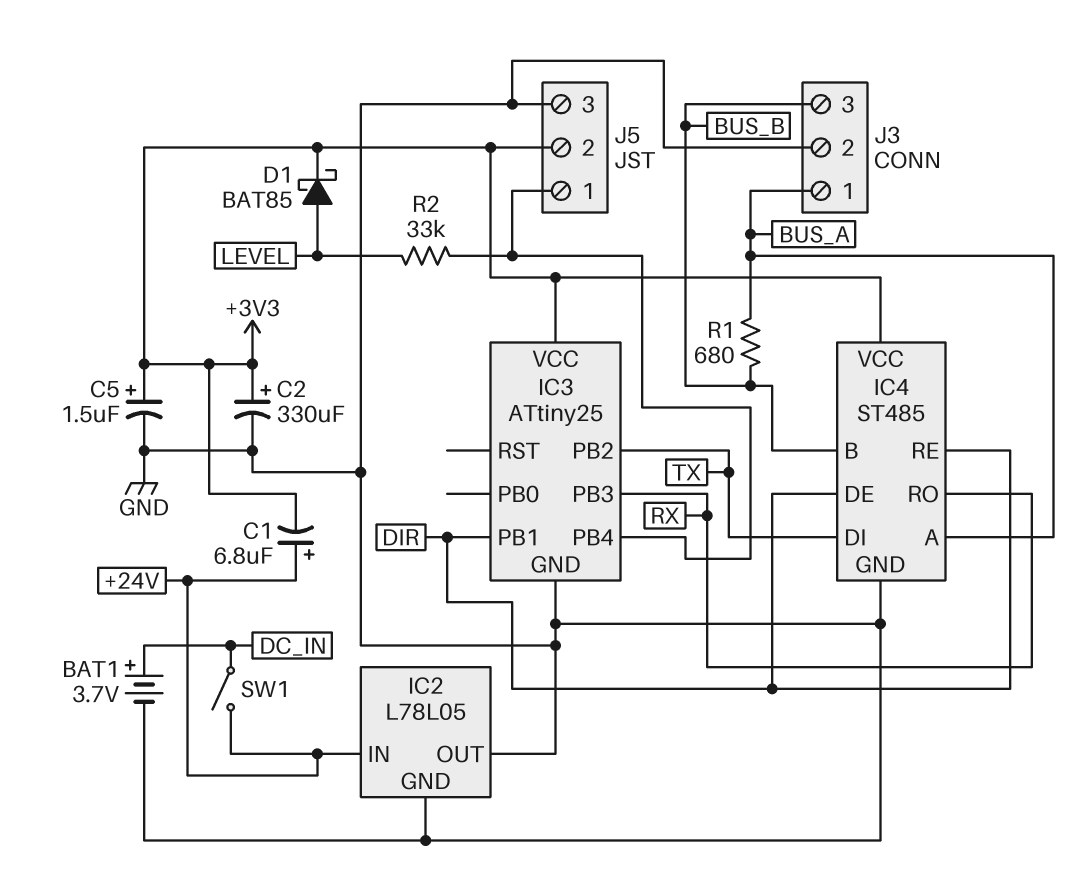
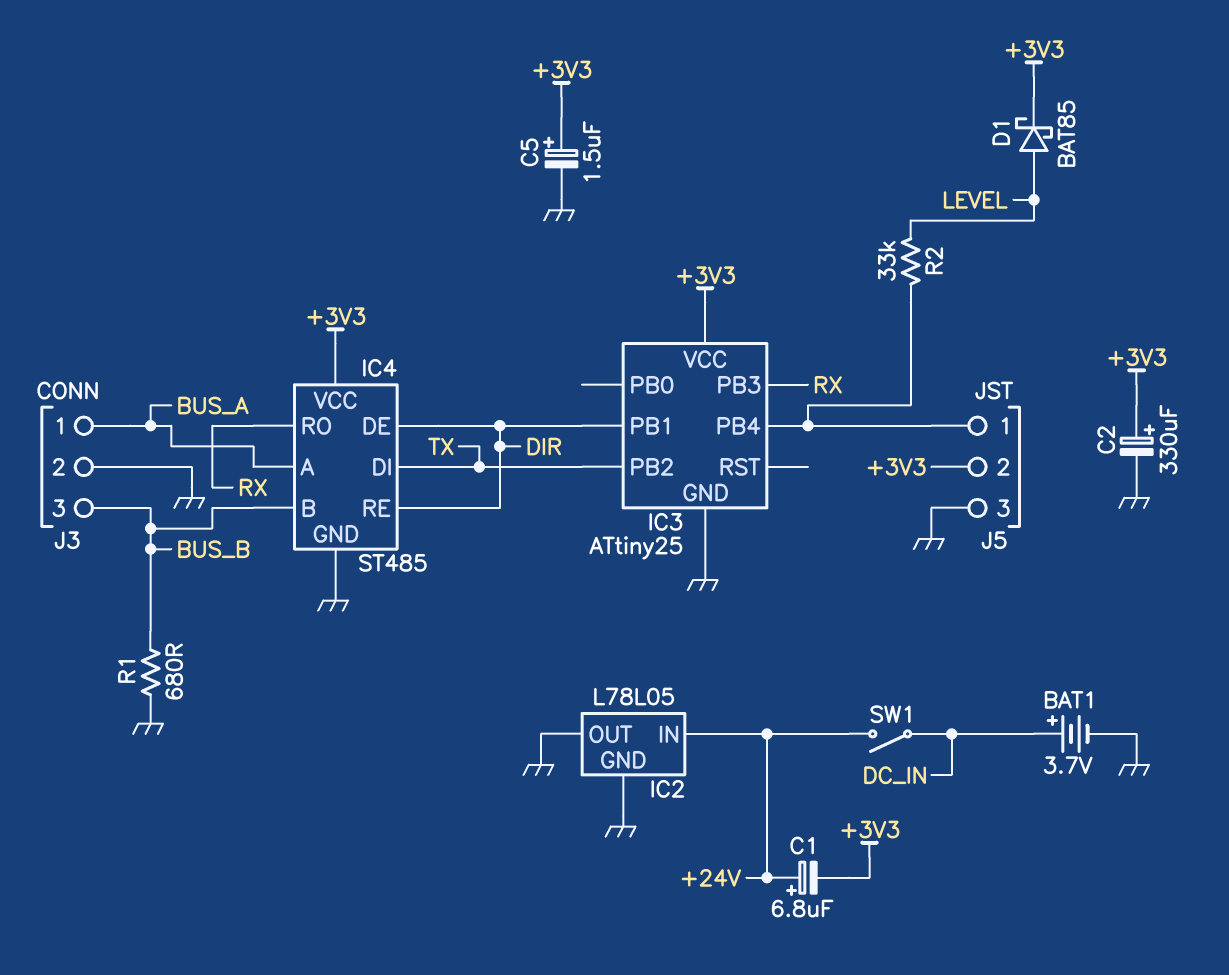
R1: 680 (BUS_A, BUS_B) -> 680 (BUS_B, GND)

